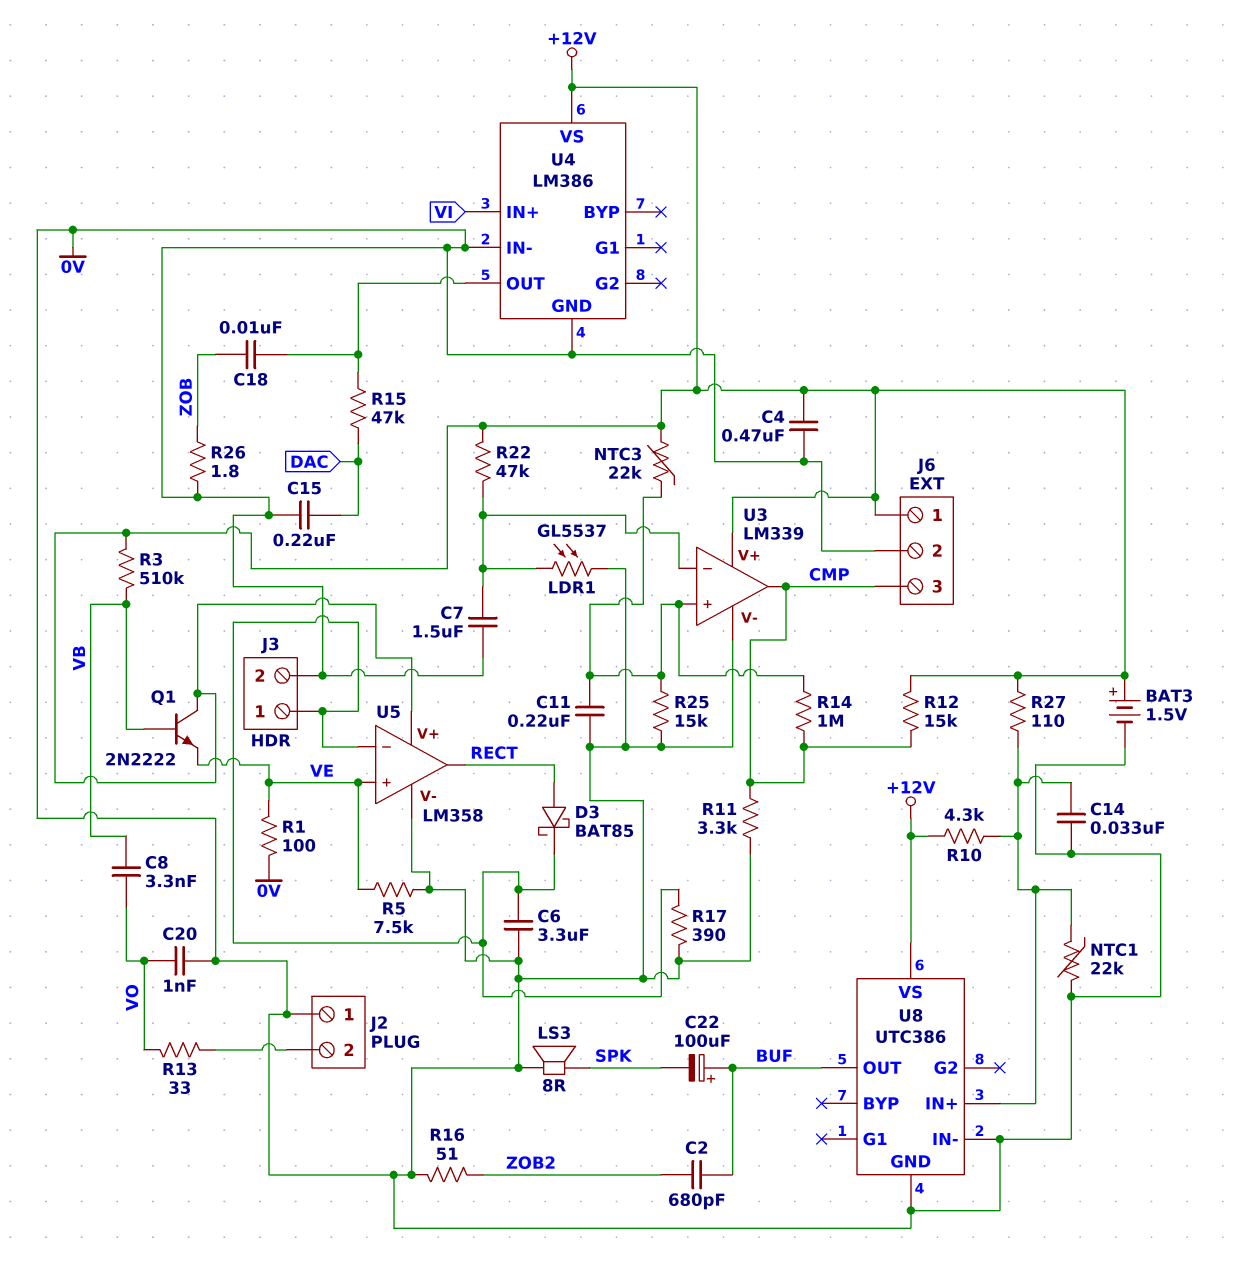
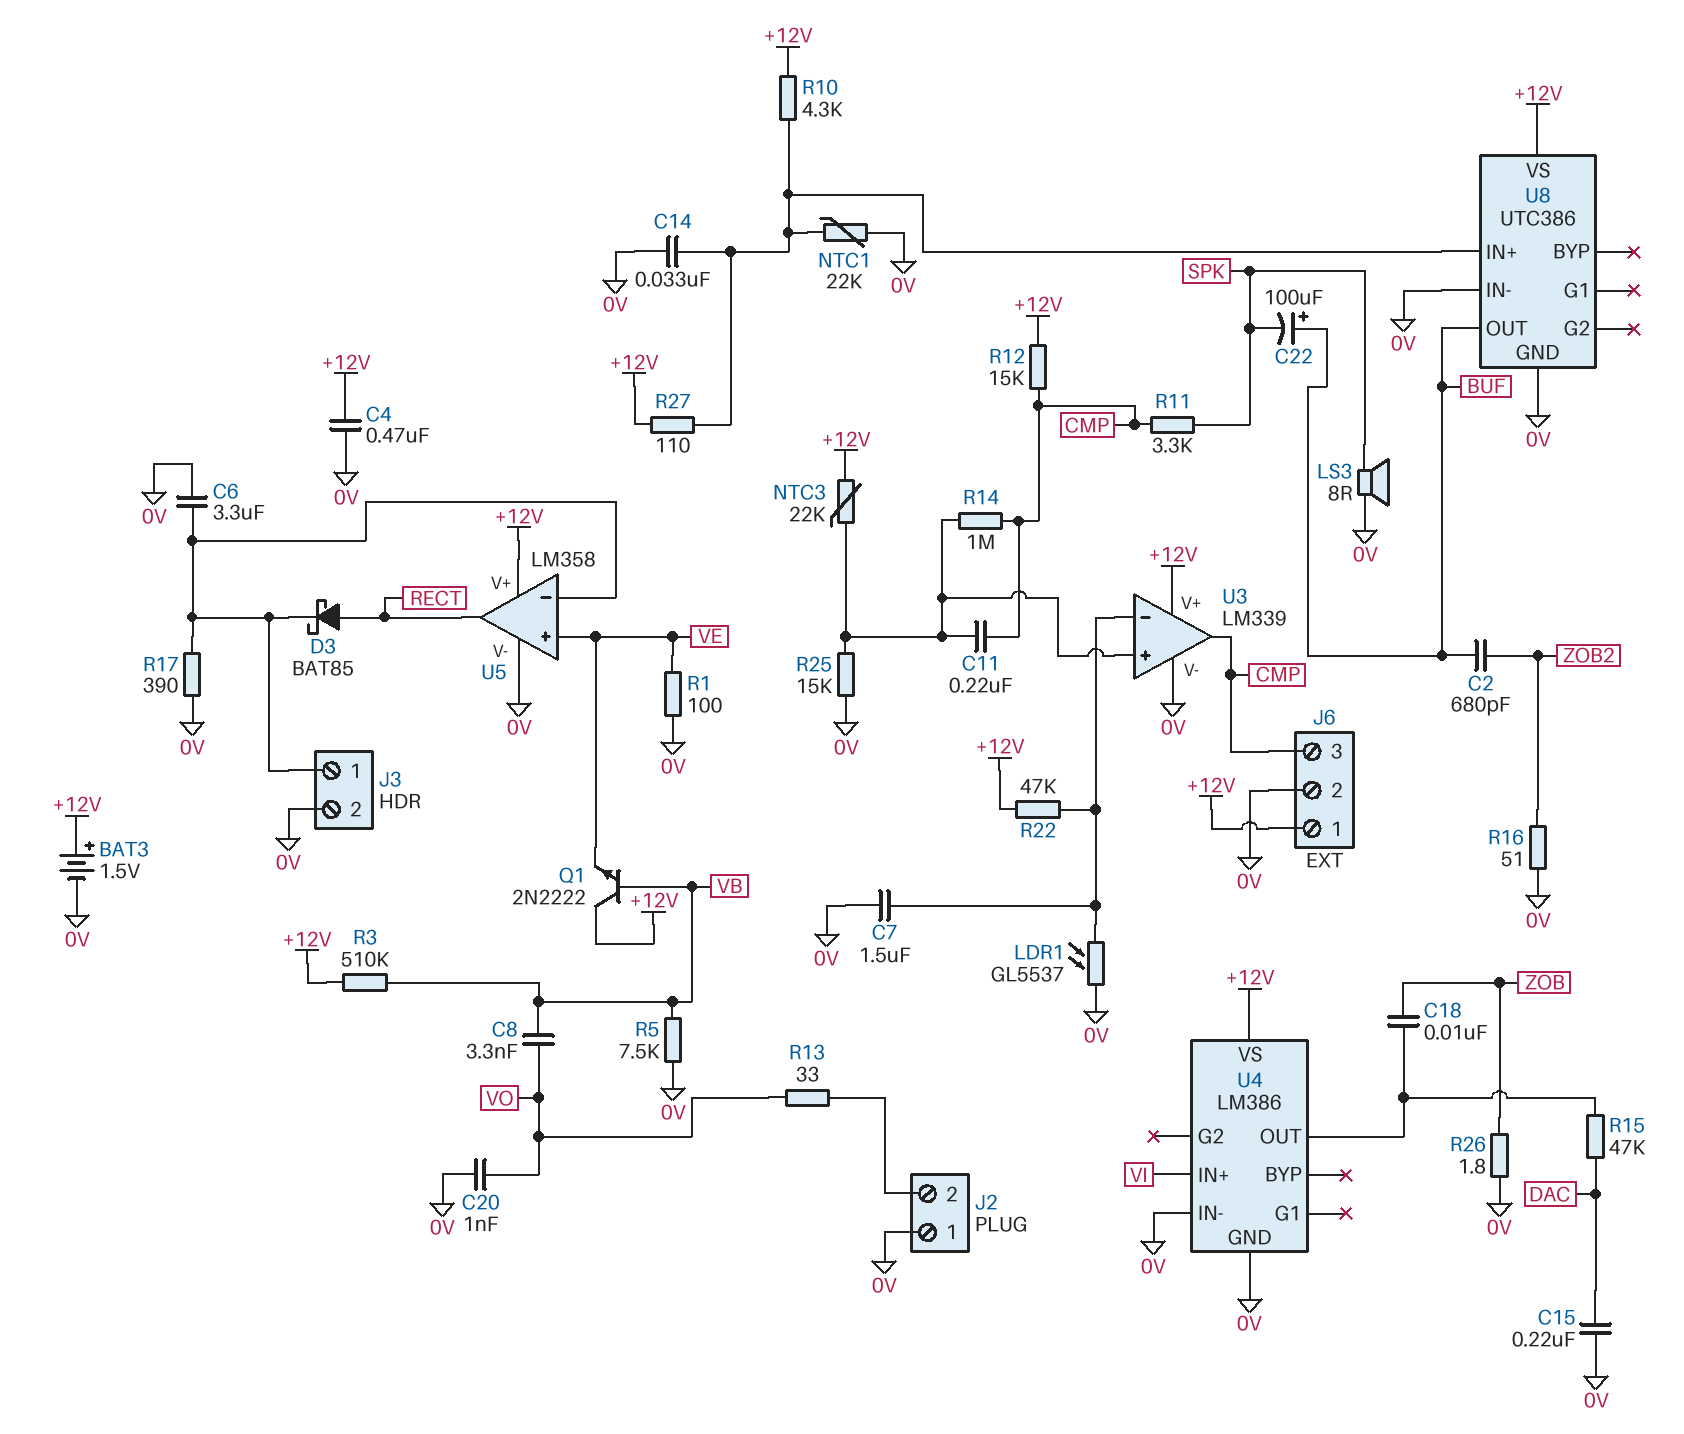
C11: 220nF (0V, U3/in+) -> 220nF (CMP, U3/in+)
R5: 7.5k (0V, VE) -> 7.5k (0V, VB)
R11: 3.3k (0V, CMP) -> 3.3k (CMP, SPK)

